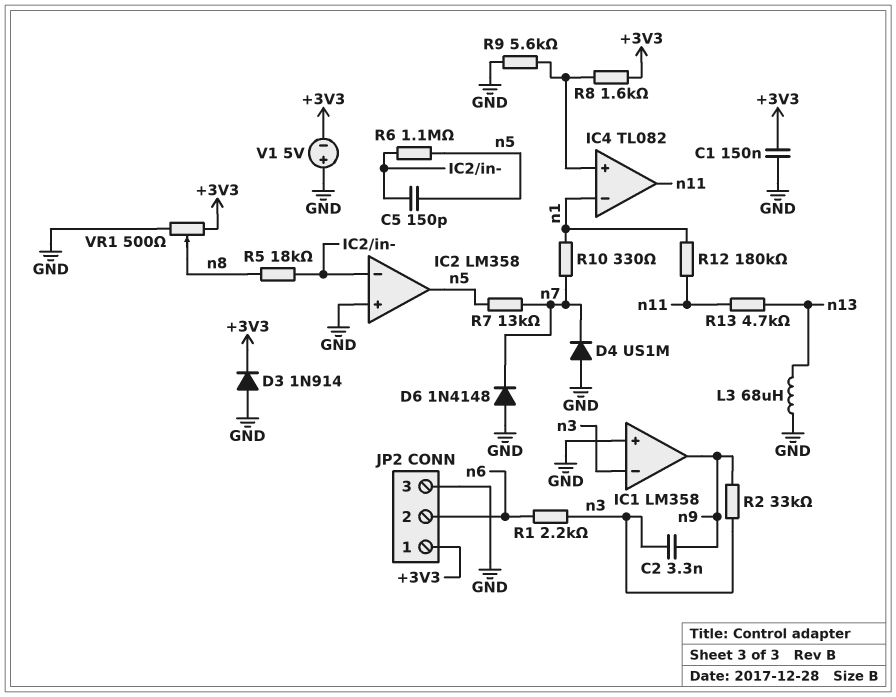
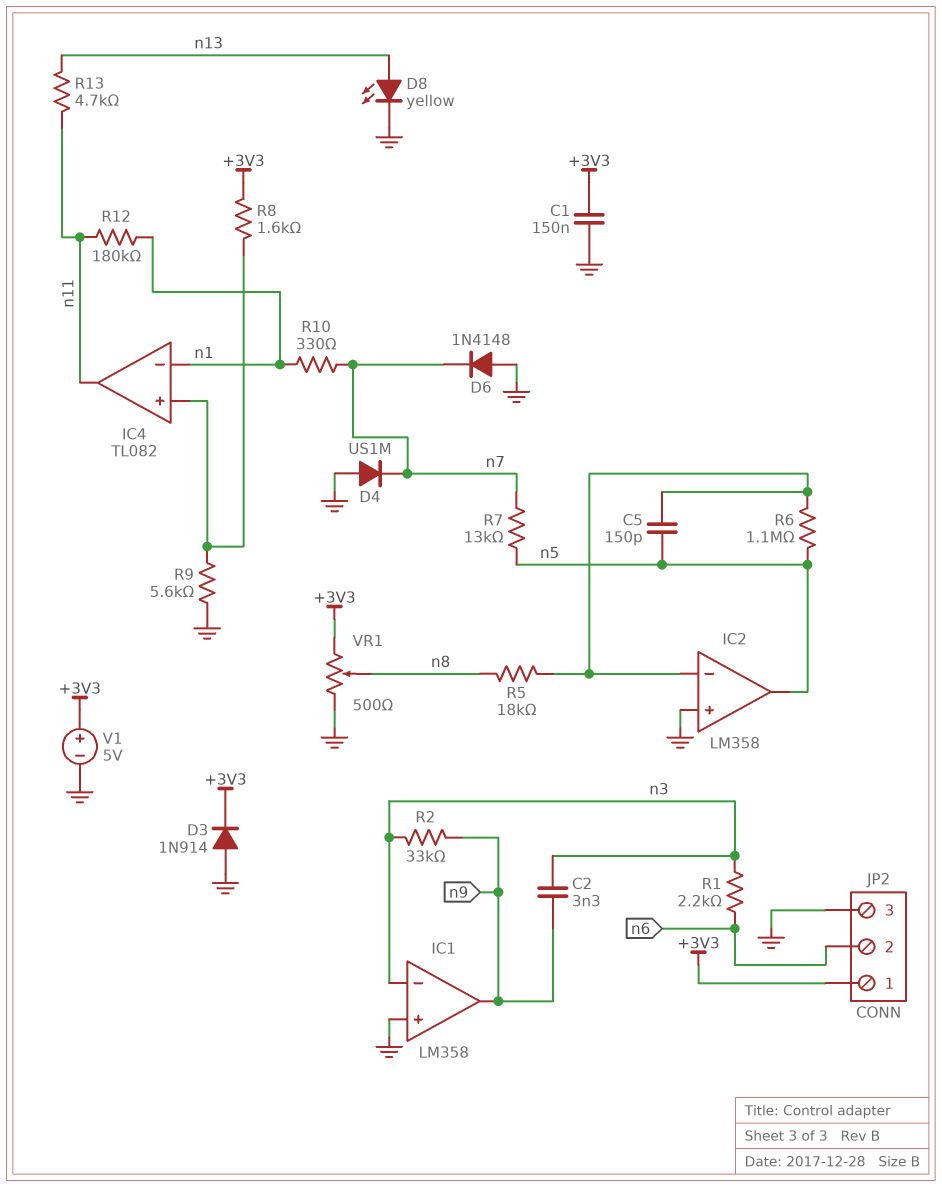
D8: none -> LED yellow (A n13, K GND)
L3: 68uH (GND, n13) -> none
V1: 5V (plus GND, minus +3V3) -> 5V (plus +3V3, minus GND)

